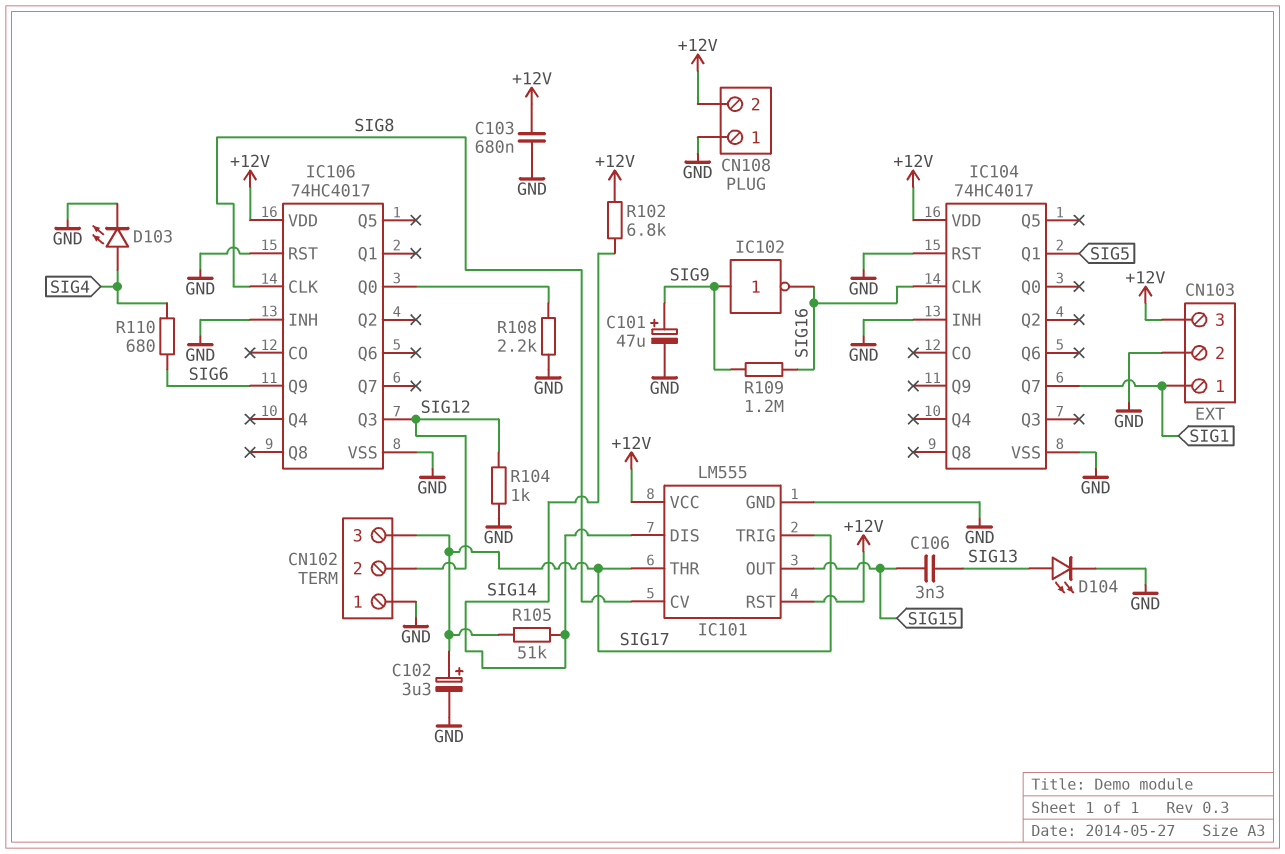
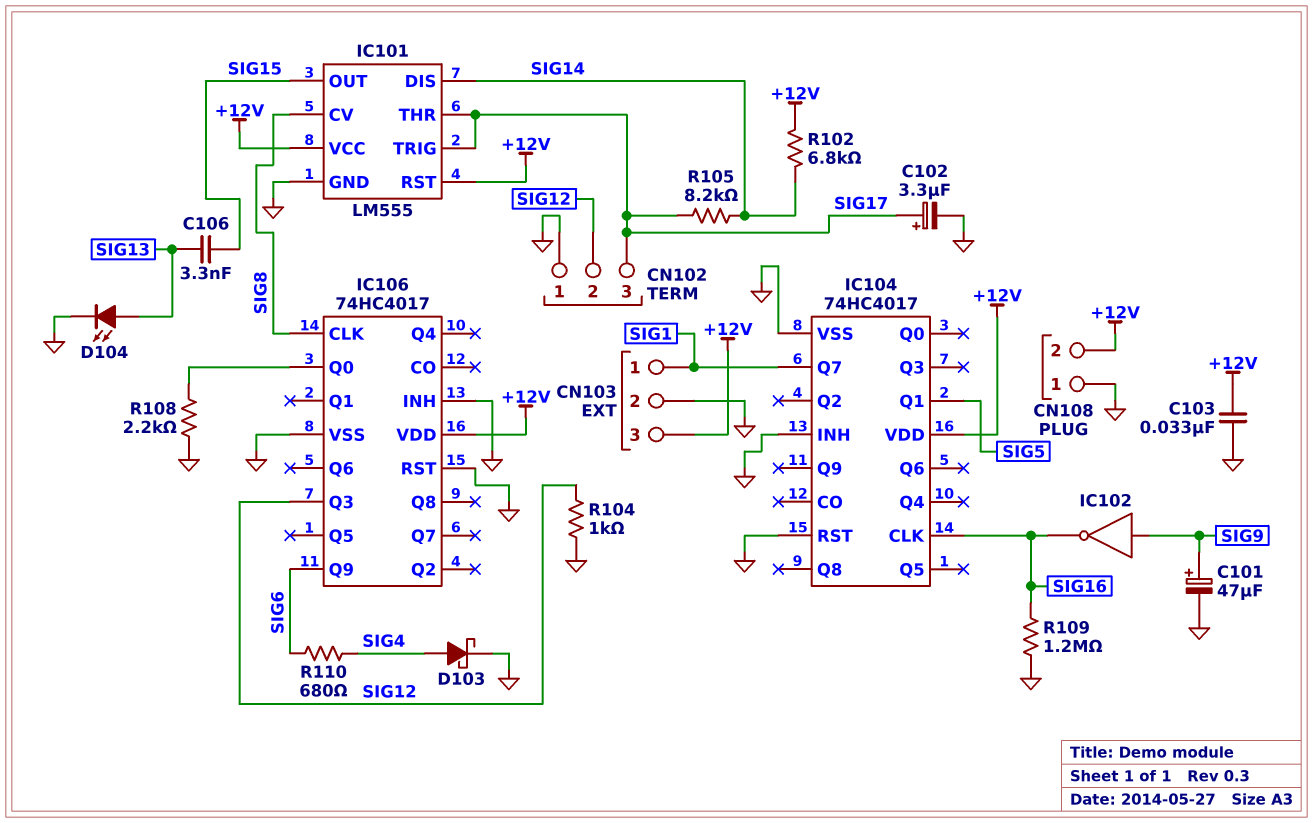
C103: 680nF (+12V, GND) -> 33nF (+12V, GND)
D103: LED (A SIG4, K GND) -> schottky (A SIG4, K GND)
R105: 51k (SIG14, SIG17) -> 8.2k (SIG14, SIG17)
R109: 1.2M (SIG9, SIG16) -> 1.2M (GND, SIG16)

